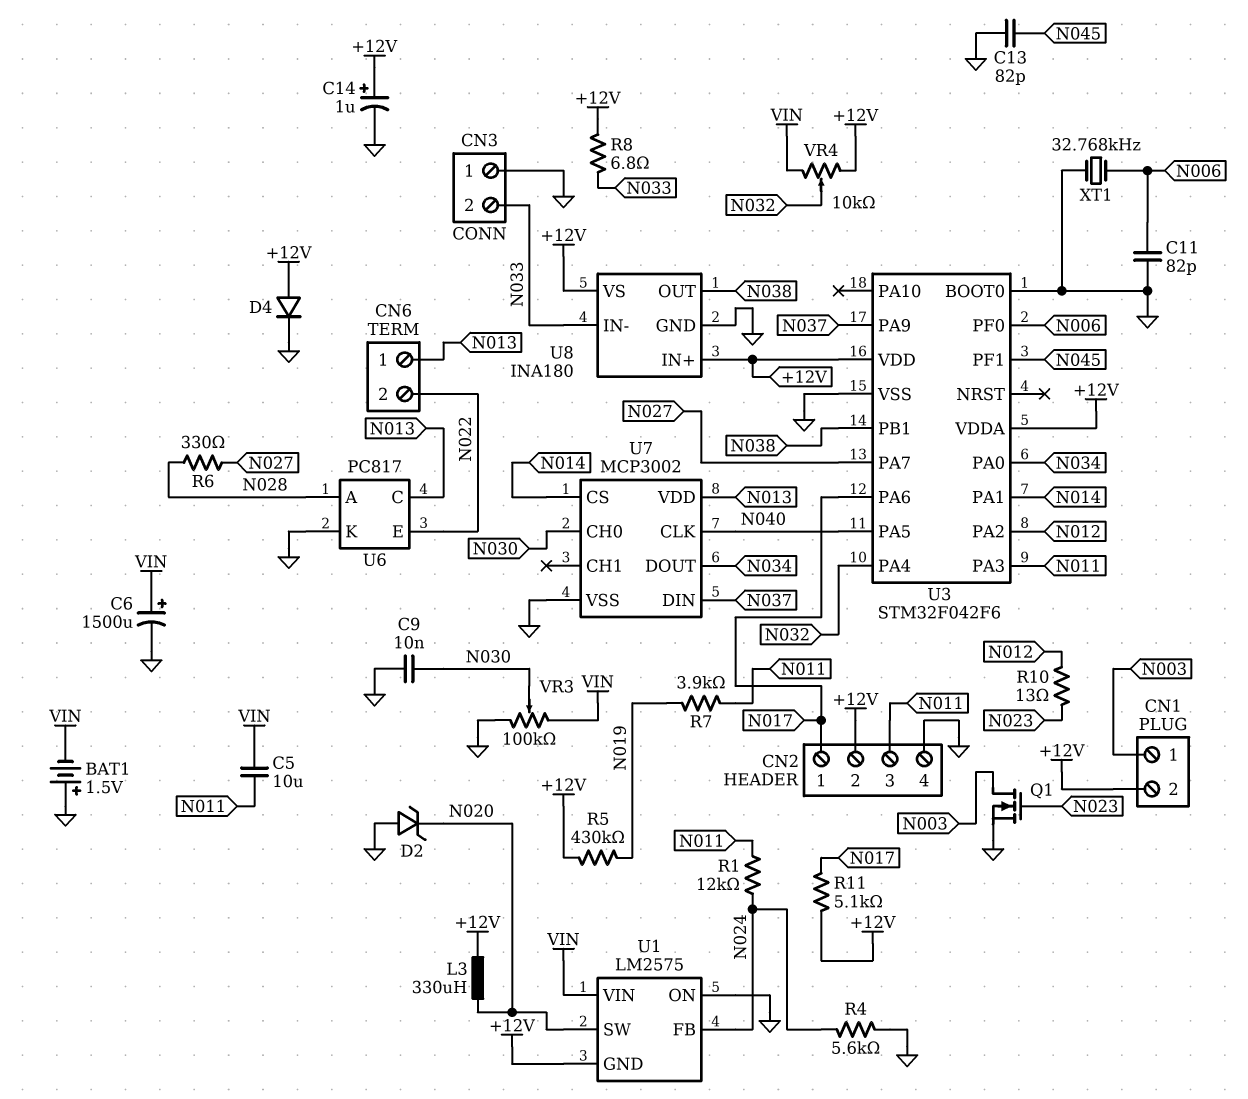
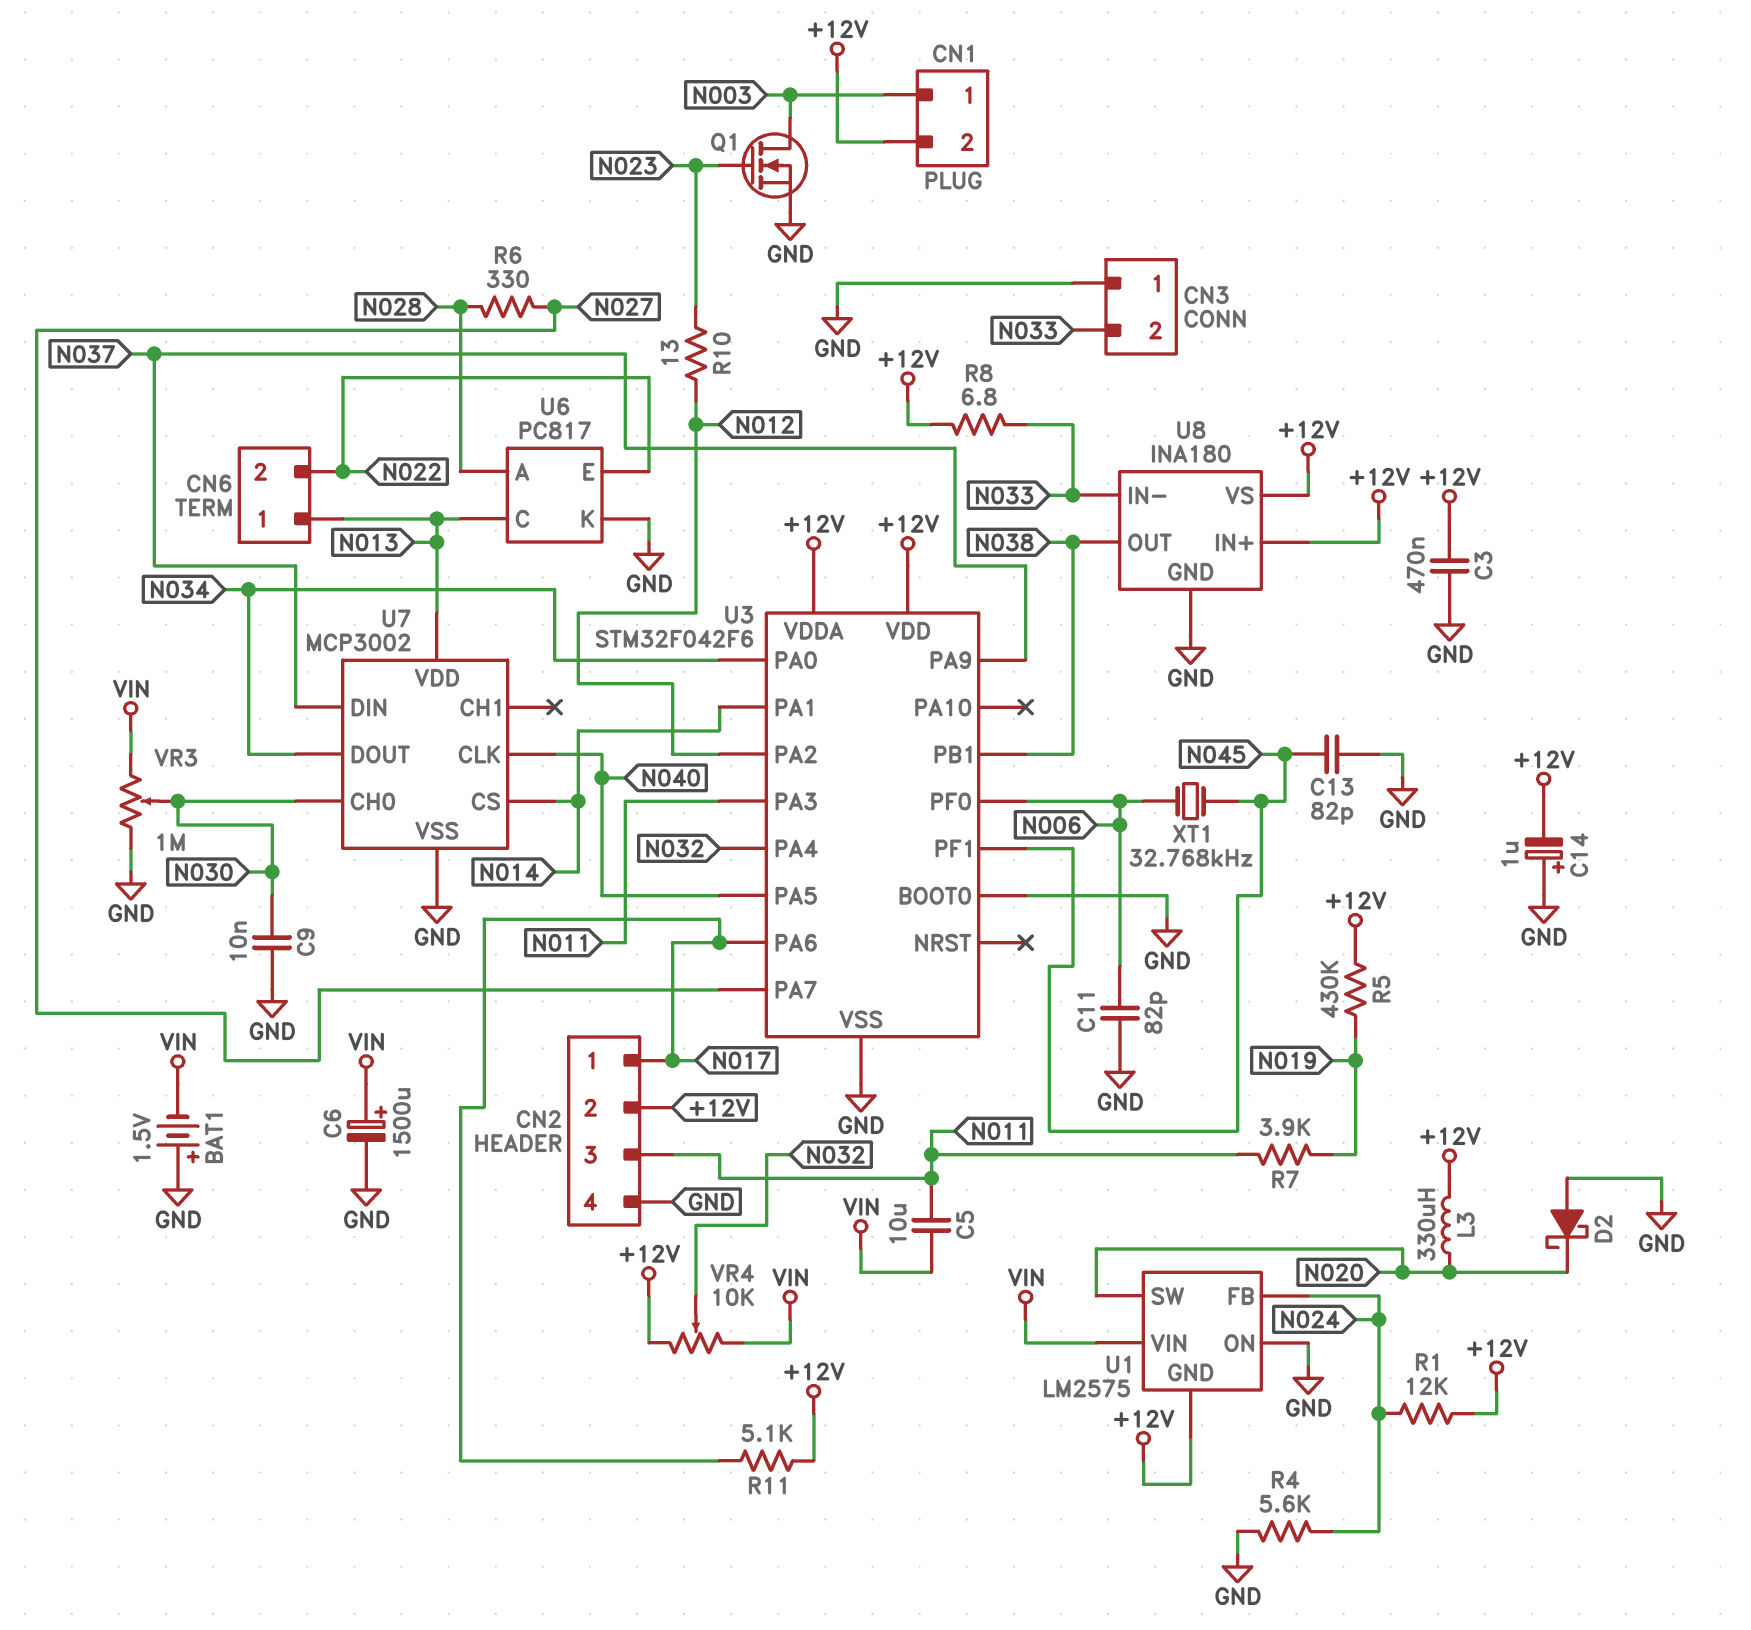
C3: none -> 470nF (+12V, GND)
C14: 1uF (plus +12V, minus GND) -> 1uF (plus GND, minus +12V)
D2: zener (A GND, K N020) -> schottky (A GND, K N020)
D4: diode (A +12V, K GND) -> none
R1: 12k (N011, N024) -> 12k (+12V, N024)
VR3: 100k (GND, VIN, wiper N030) -> 1M (GND, VIN, wiper N030)
XT1: 32.768kHz (GND, N006) -> 32.768kHz (N006, N045)

